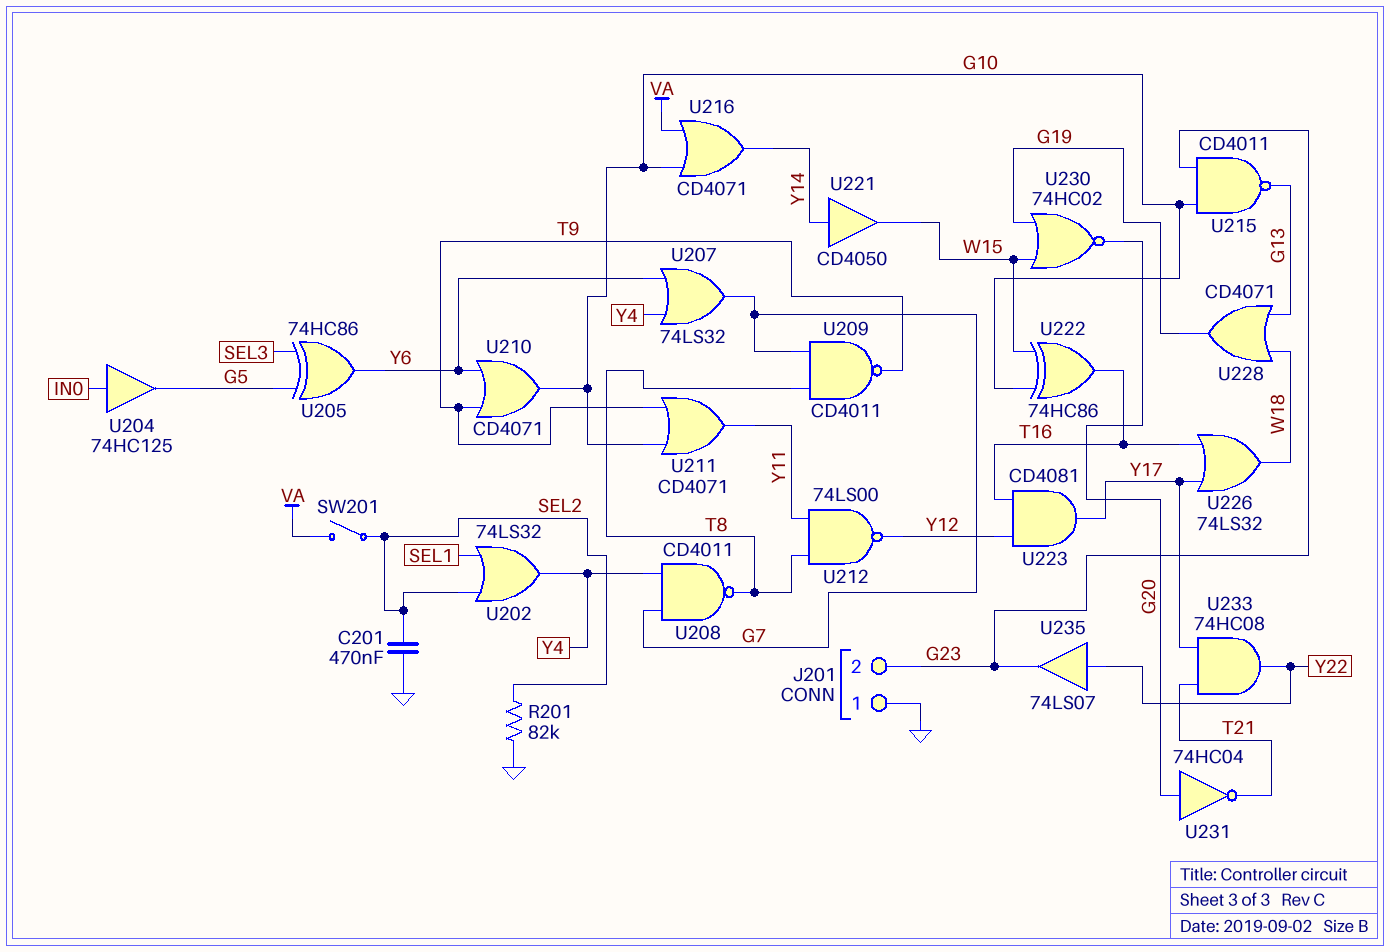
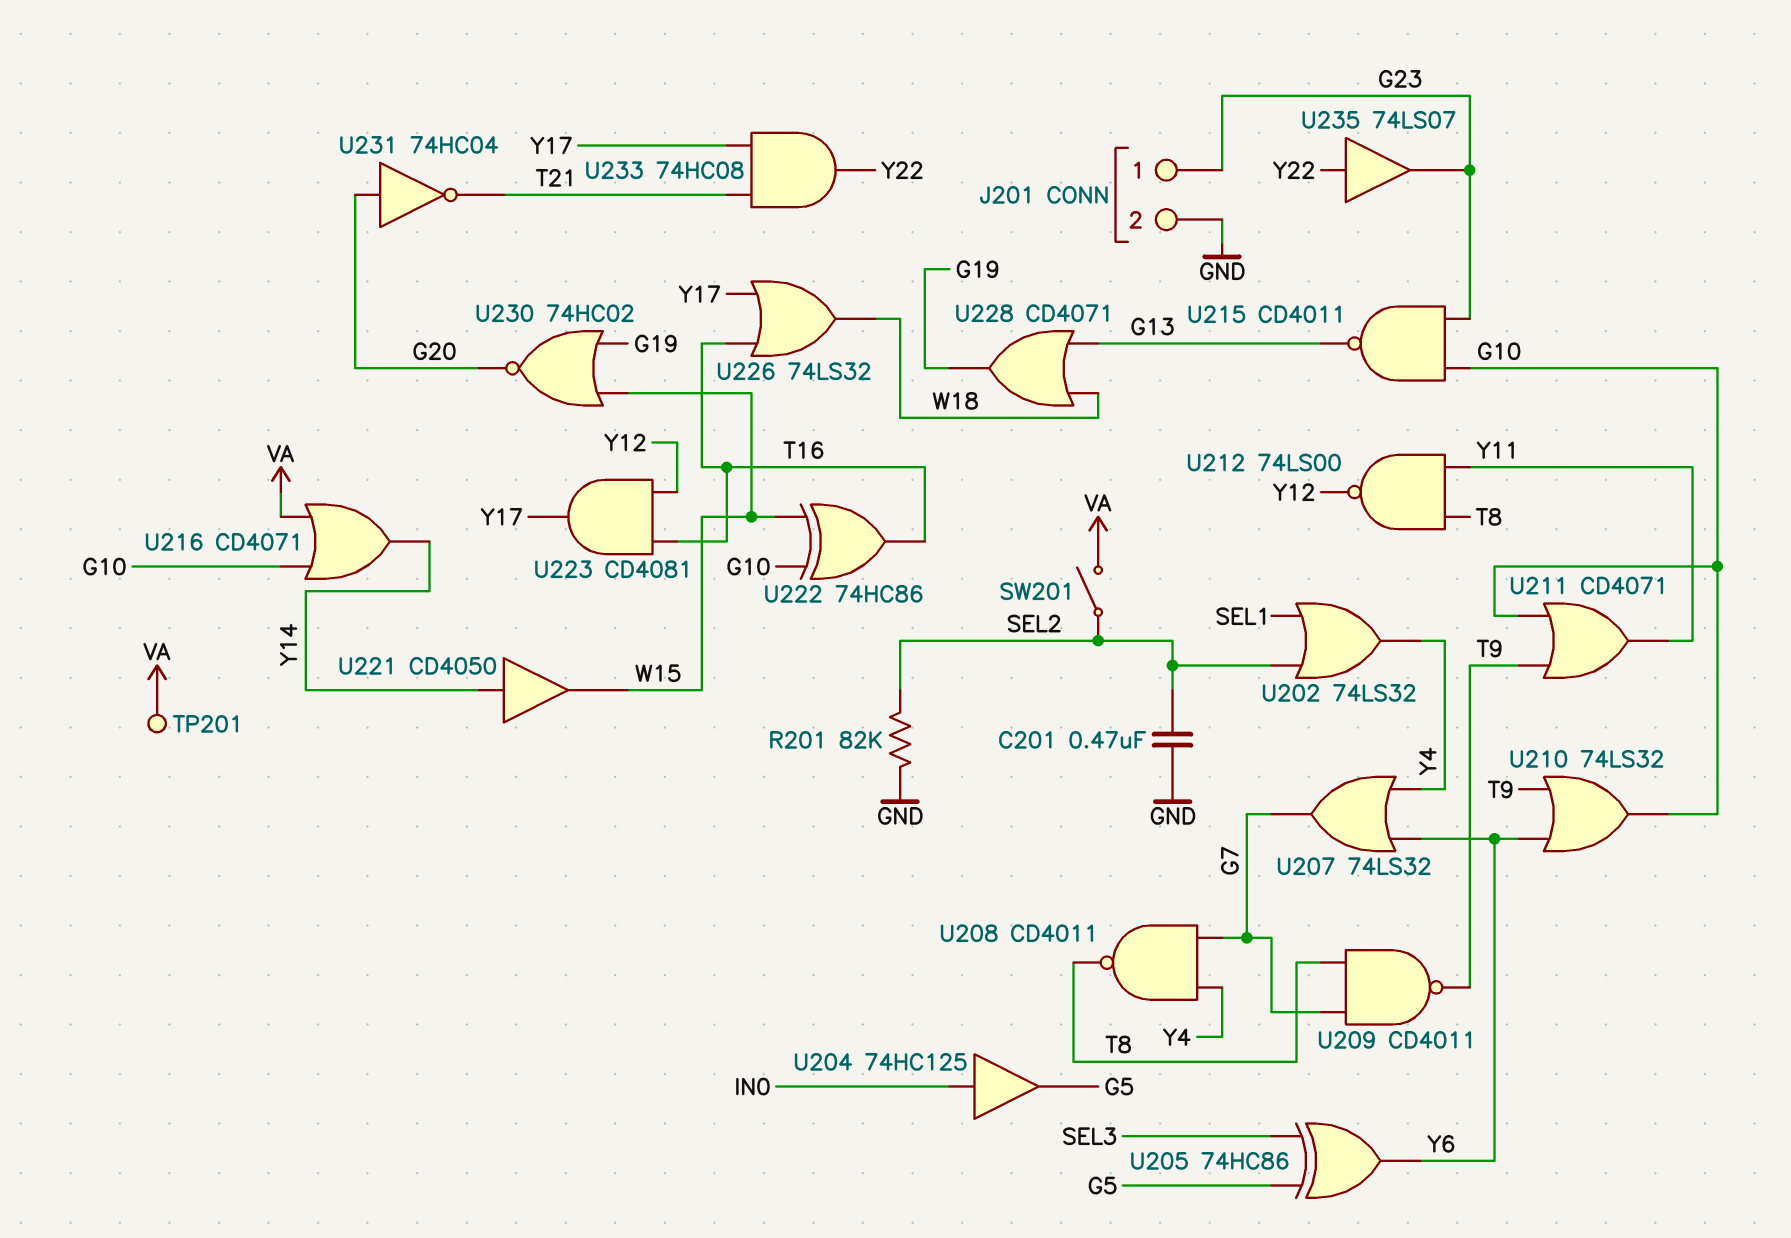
J201 pin 1: GND -> G23
J201 pin 2: G23 -> GND
TP201: none -> test point (VA)
U210: OR CD4071 (in T9, in Y6, out G10) -> OR 74LS32 (in T9, in Y6, out G10)

